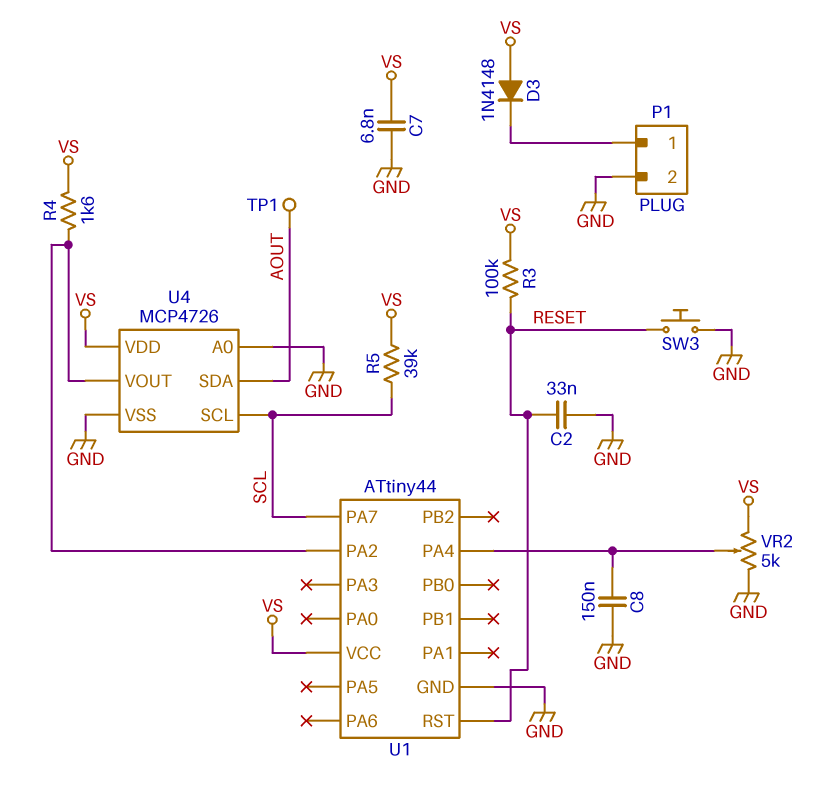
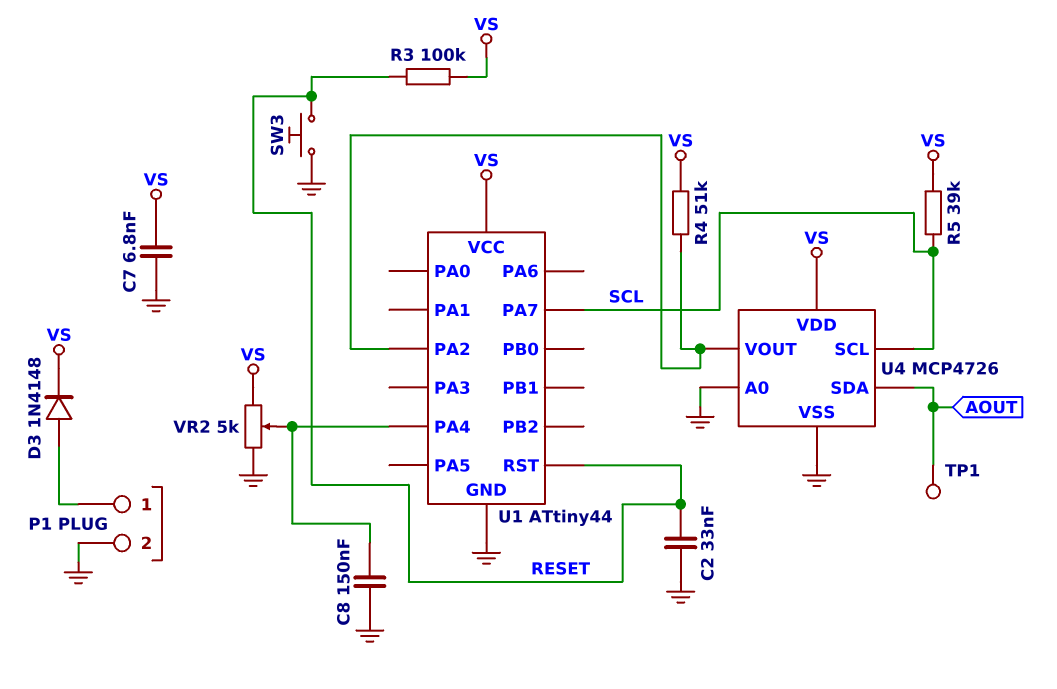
D3: diode 1N4148 (A VS, K P1/1) -> diode 1N4148 (A P1/1, K VS)
R4: 1.6k (U1/PA2, VS) -> 51k (U1/PA2, VS)

